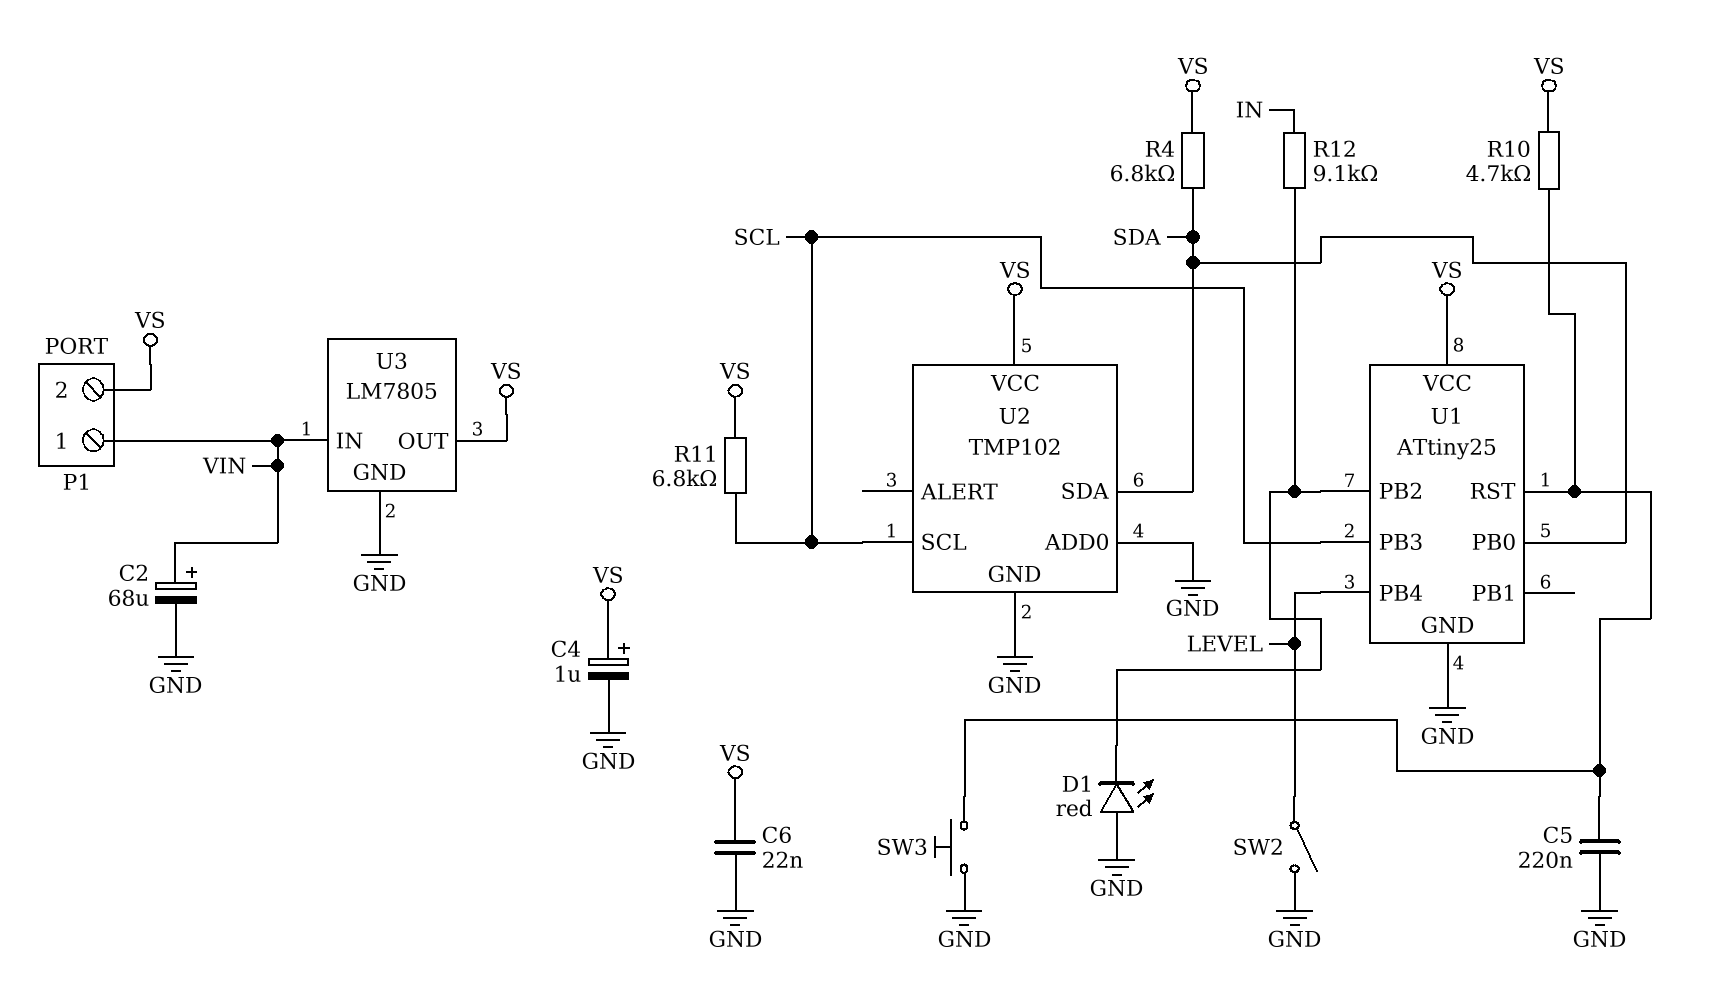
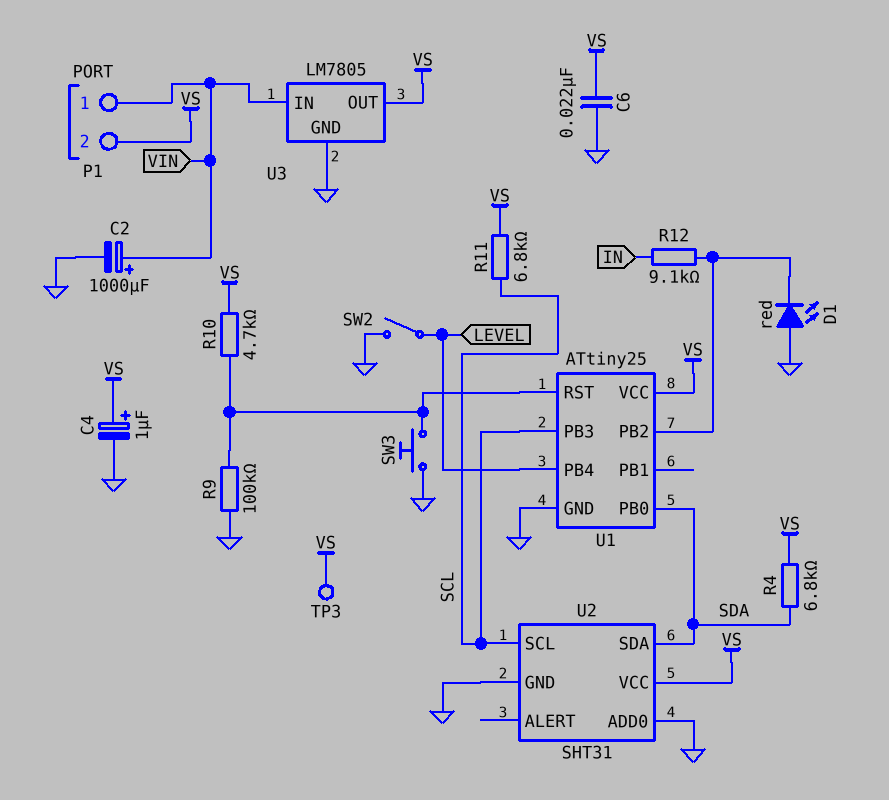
C2: 68uF (plus VIN, minus GND) -> 1000uF (plus VIN, minus GND)
C5: 220nF (GND, U1/RST) -> none
R9: none -> 100k (GND, U1/RST)
TP3: none -> test point (VS)
U2: TMP102 -> SHT31

